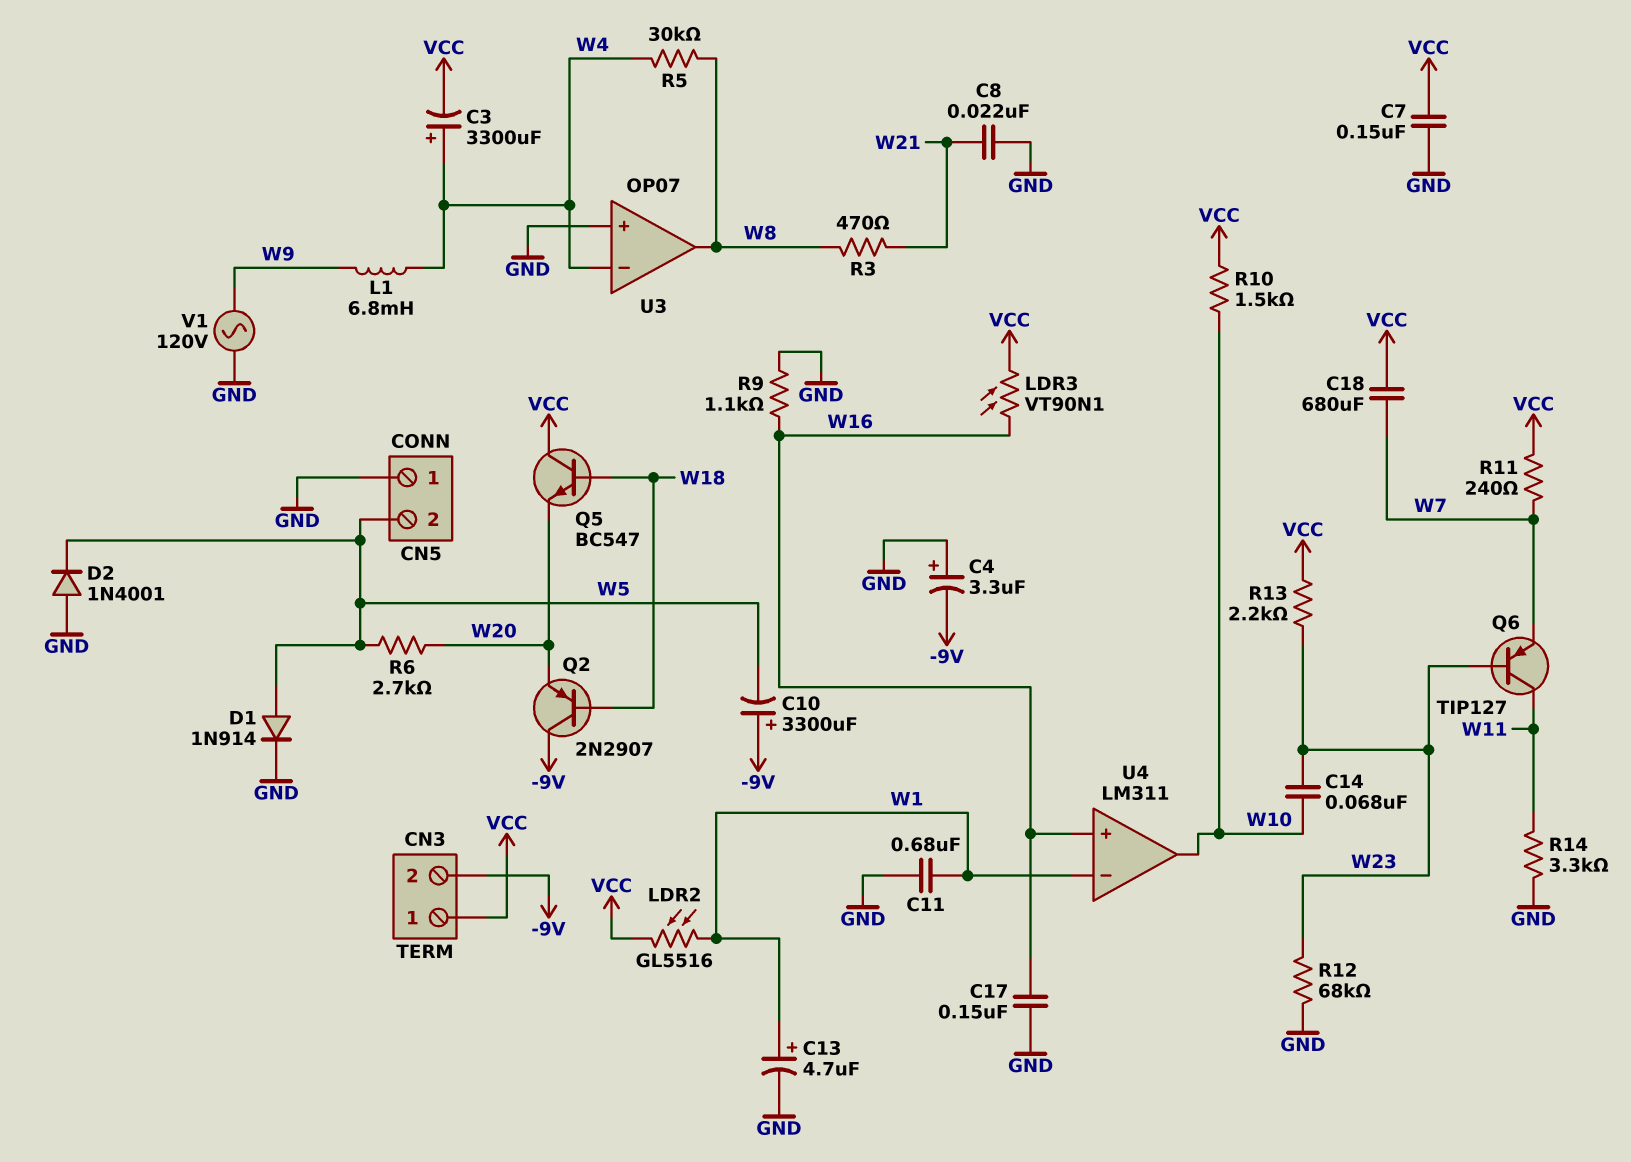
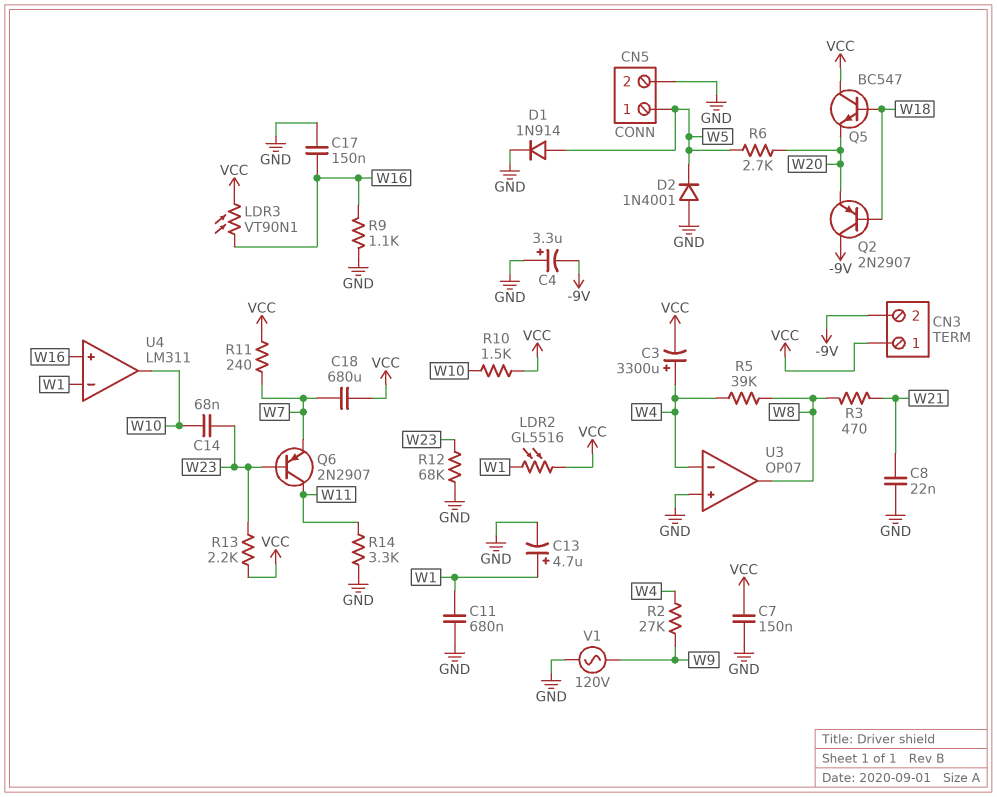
C10: 3300uF (plus -9V, minus W5) -> none
CN5 pin 1: GND -> W5
CN5 pin 2: W5 -> GND
L1: 6.8mH (W4, W9) -> none
Q6: PNP TIP127 (B W23, C W11, E W7) -> PNP 2N2907 (B W23, C W11, E W7)
R2: none -> 27k (W4, W9)
R5: 30k (W4, W8) -> 39k (W4, W8)

